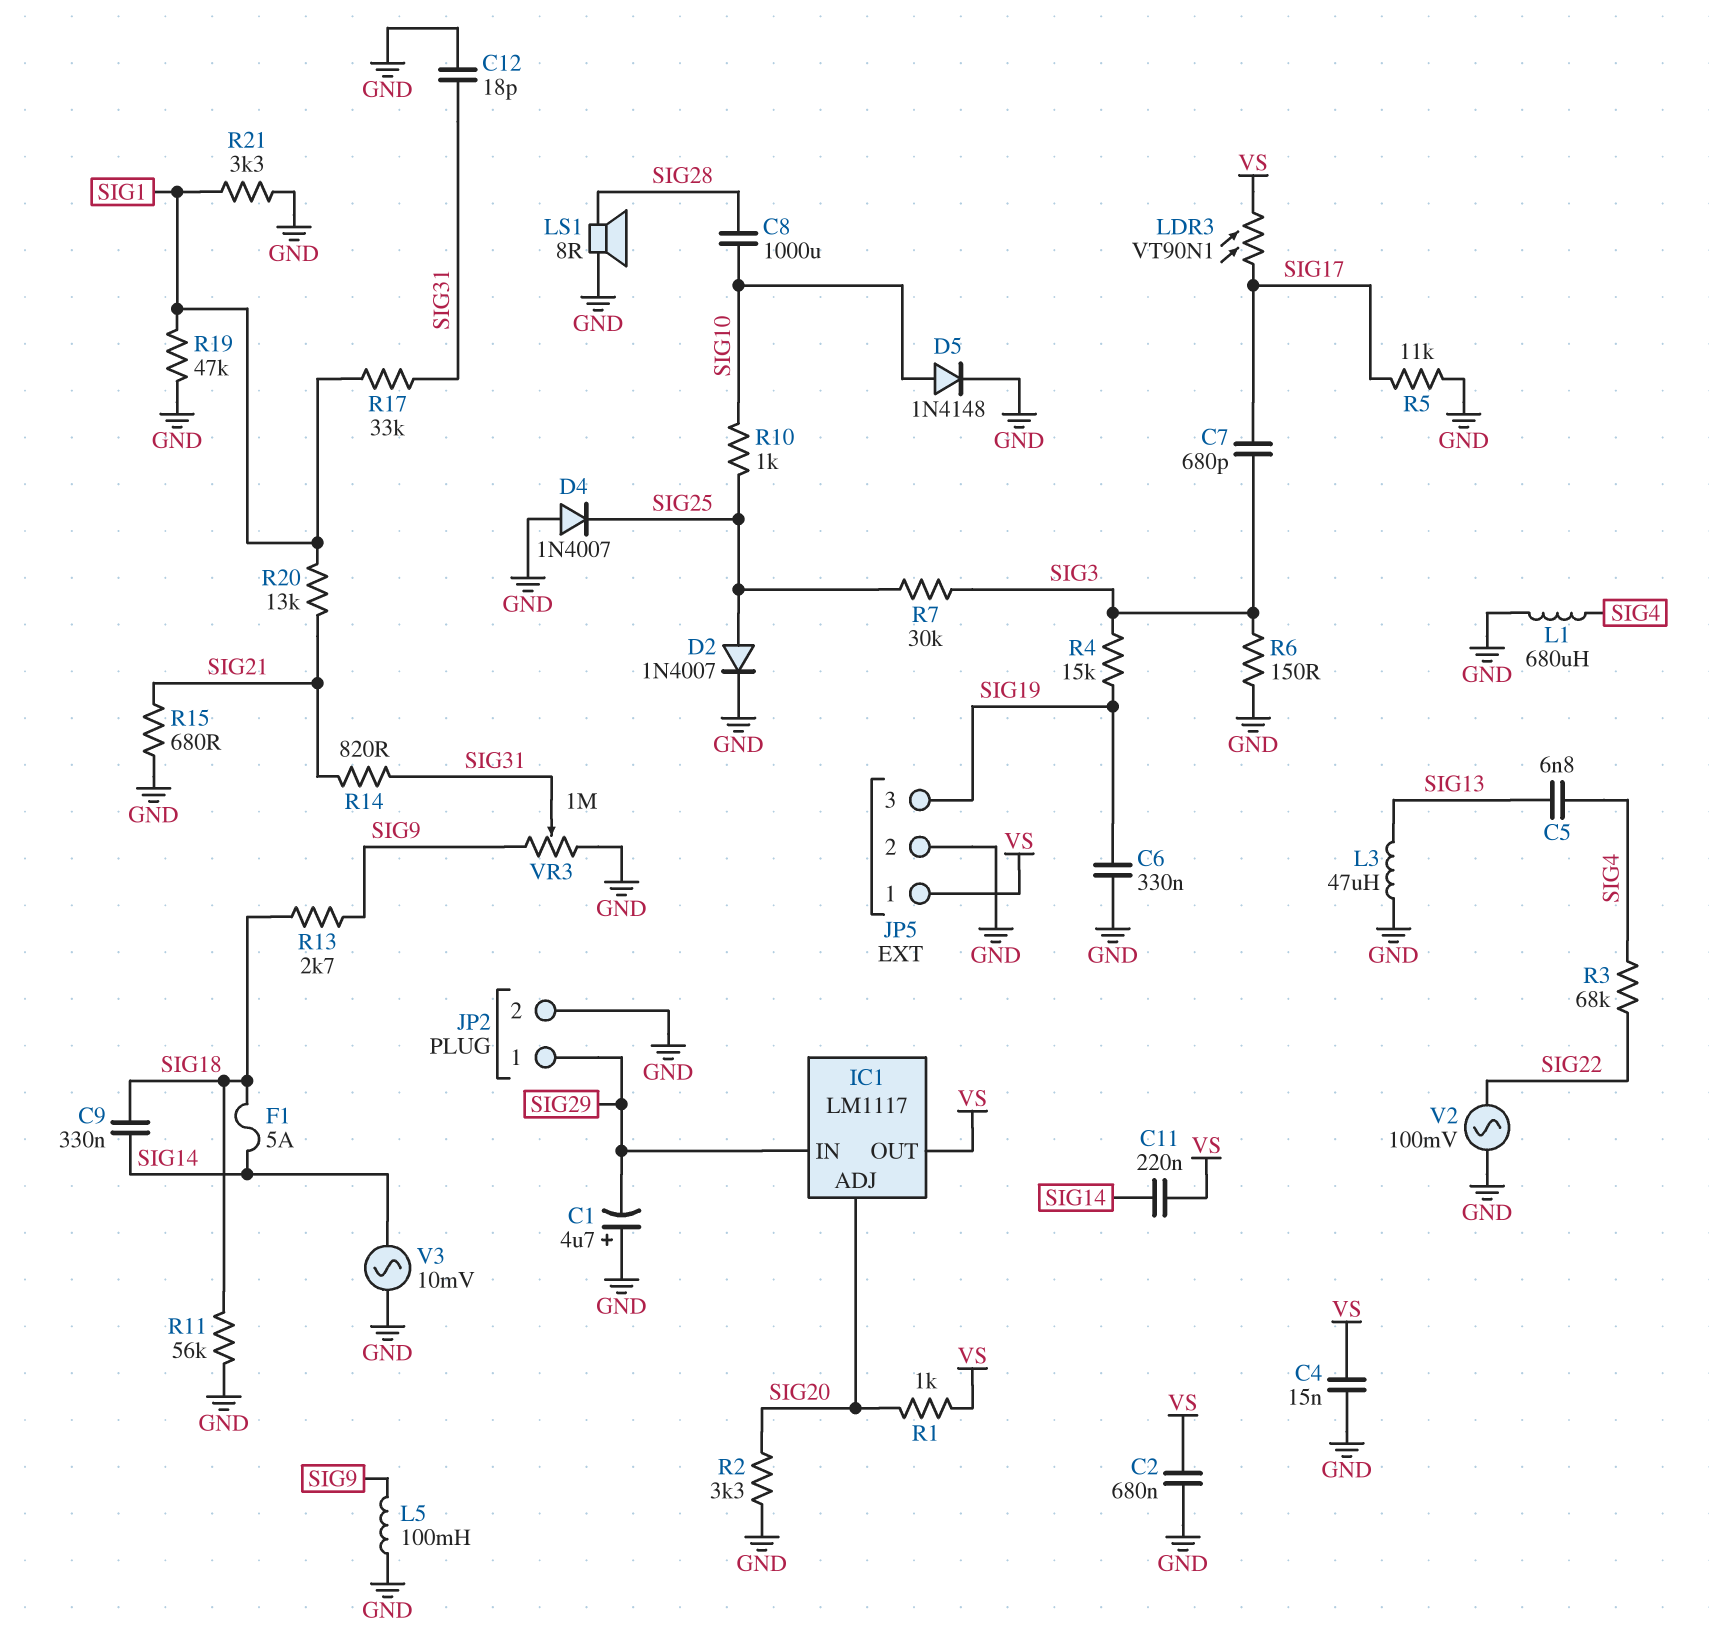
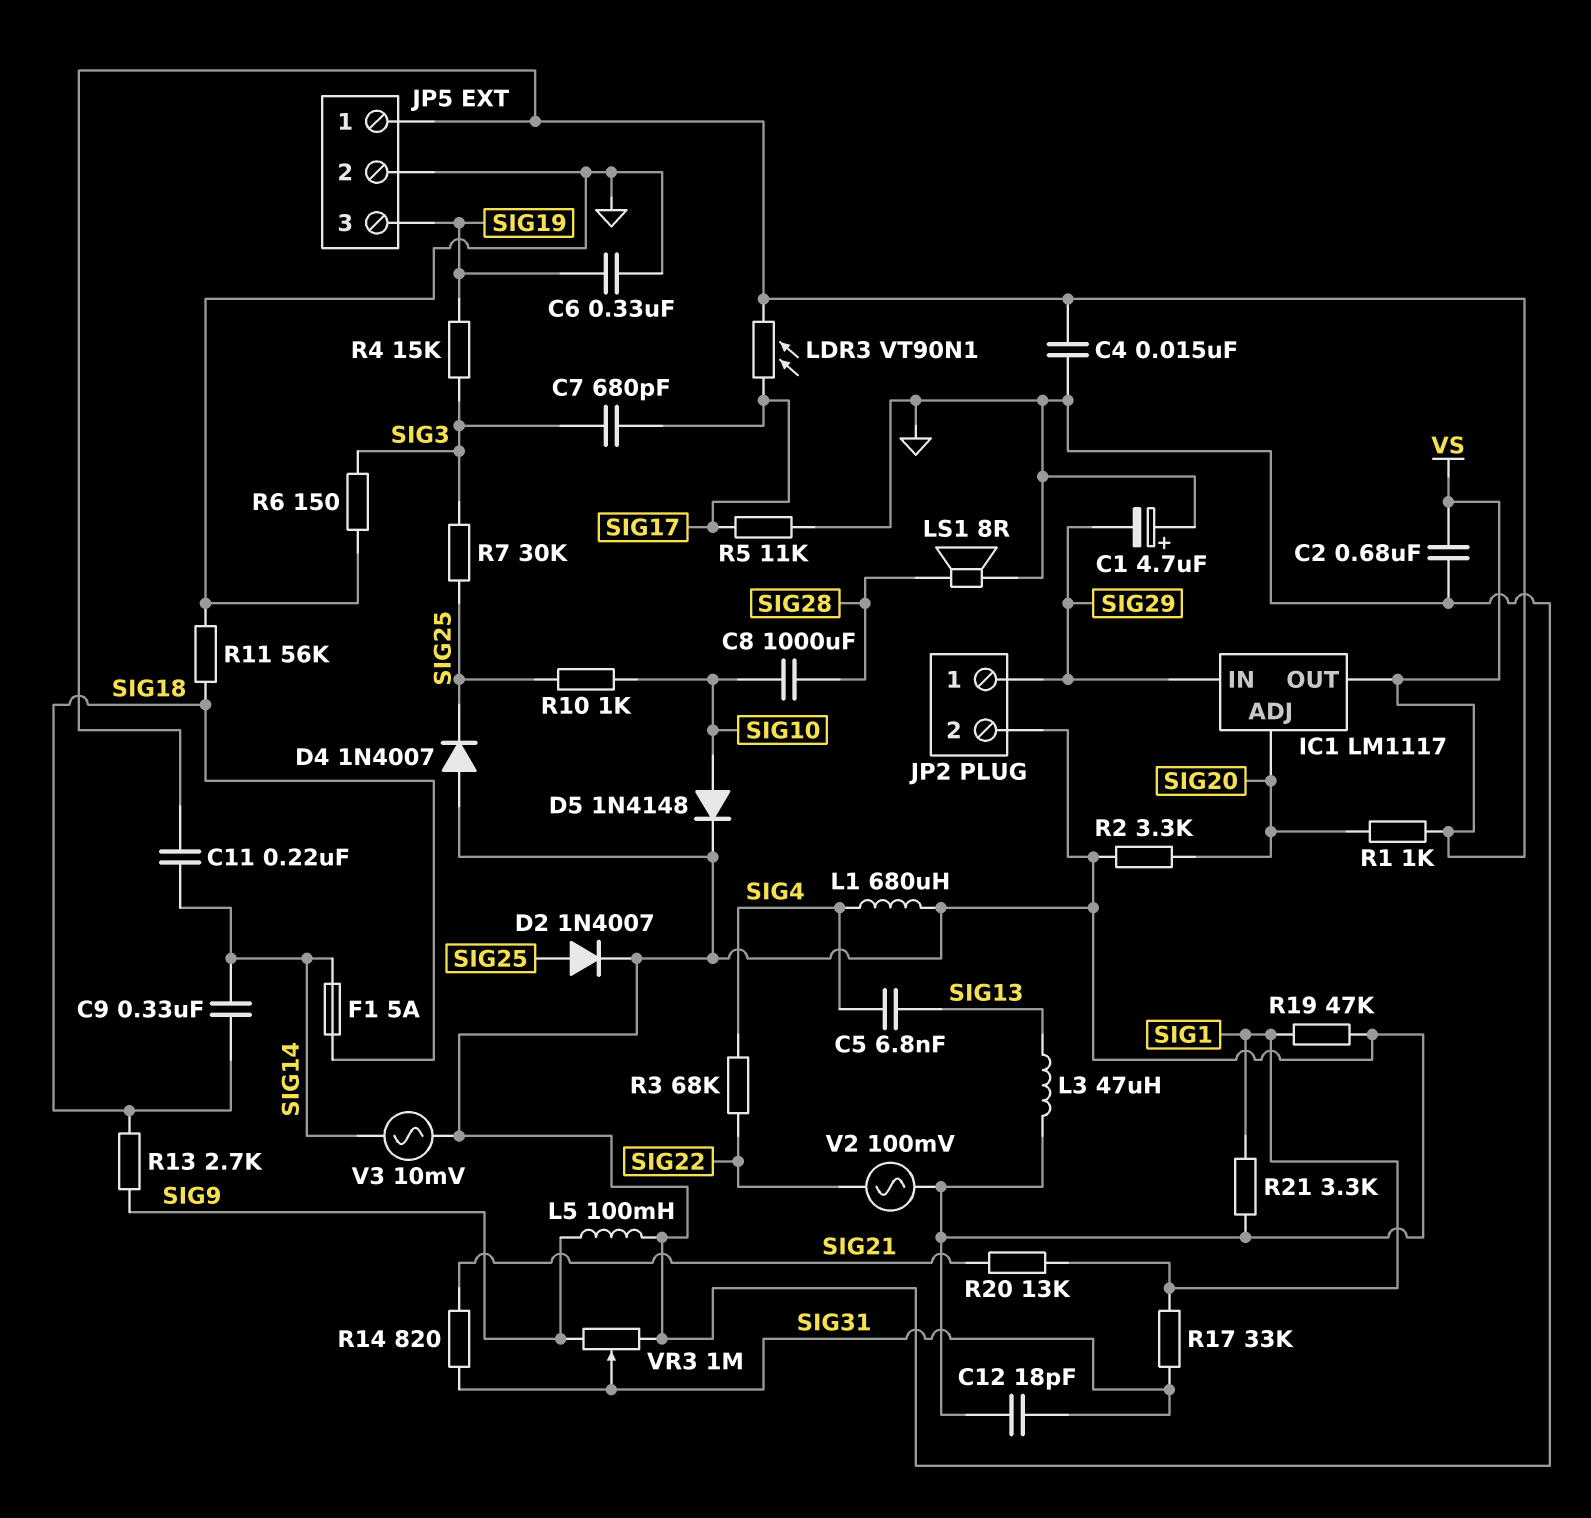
R15: 680 (GND, SIG21) -> none

